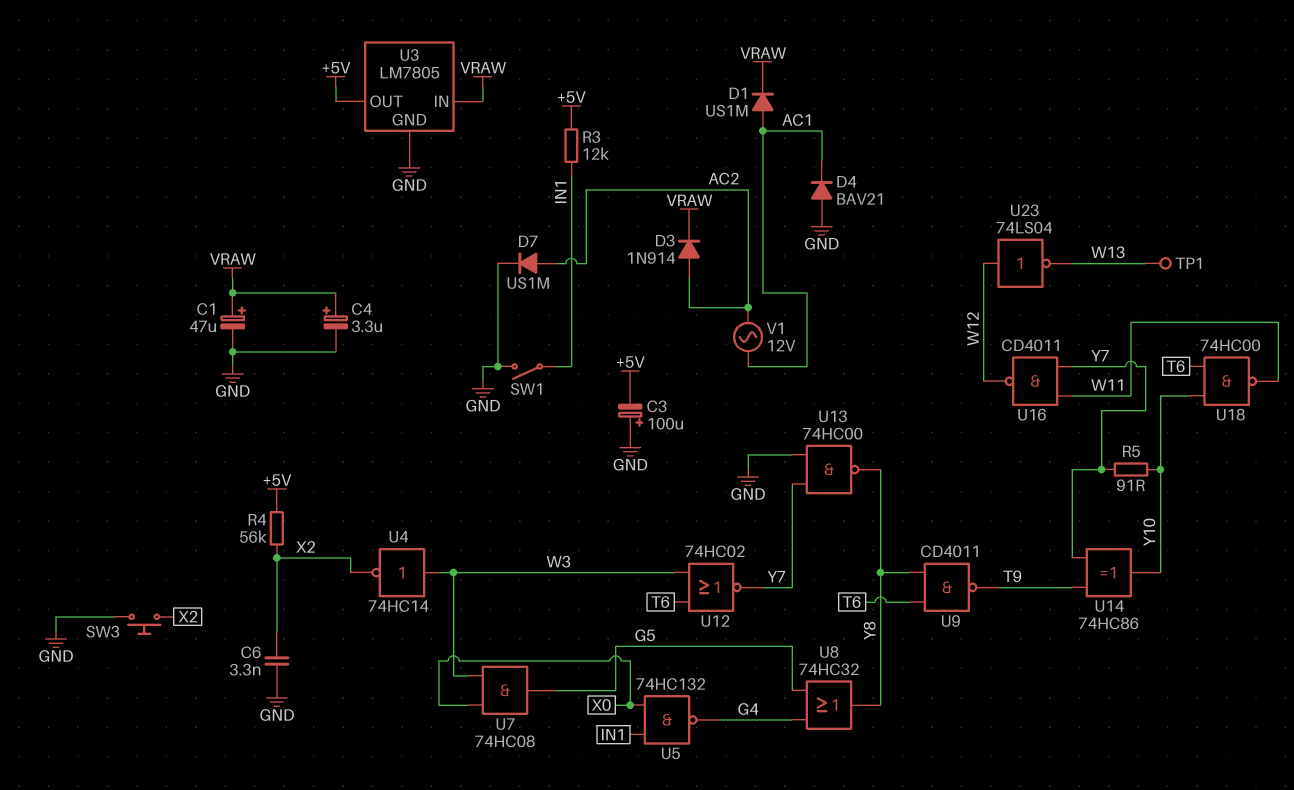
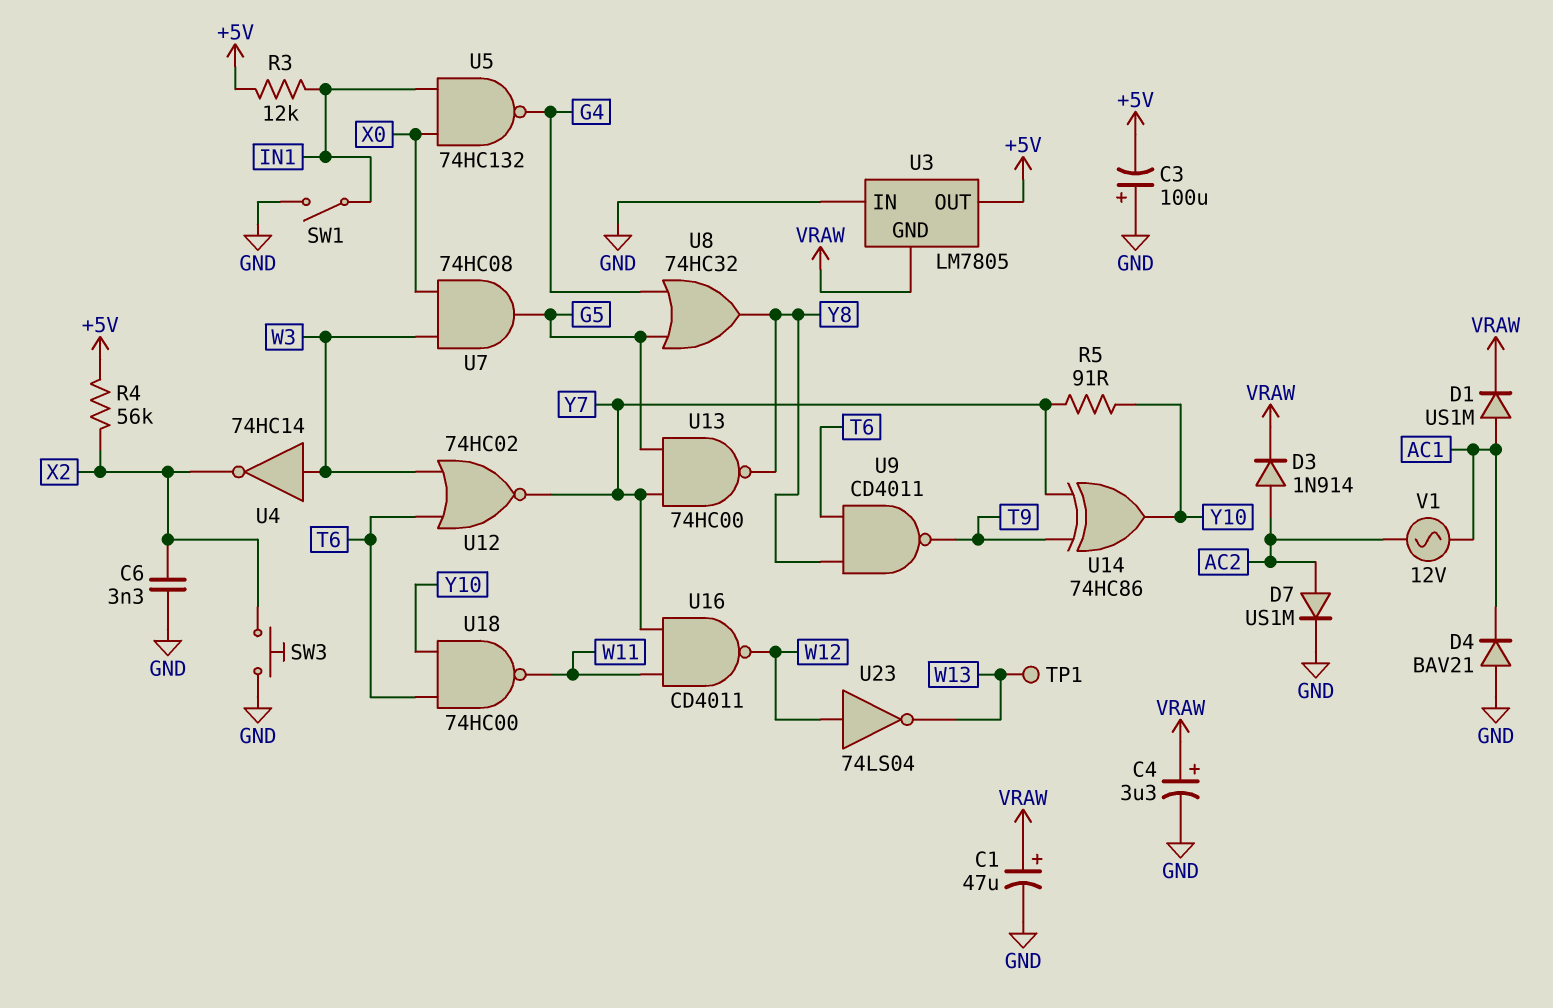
U3 pin GND: GND -> VRAW
U3 pin IN: VRAW -> GND
U13: NAND 74HC00 (in GND, in Y7, out Y8) -> NAND 74HC00 (in G5, in Y7, out Y8)

